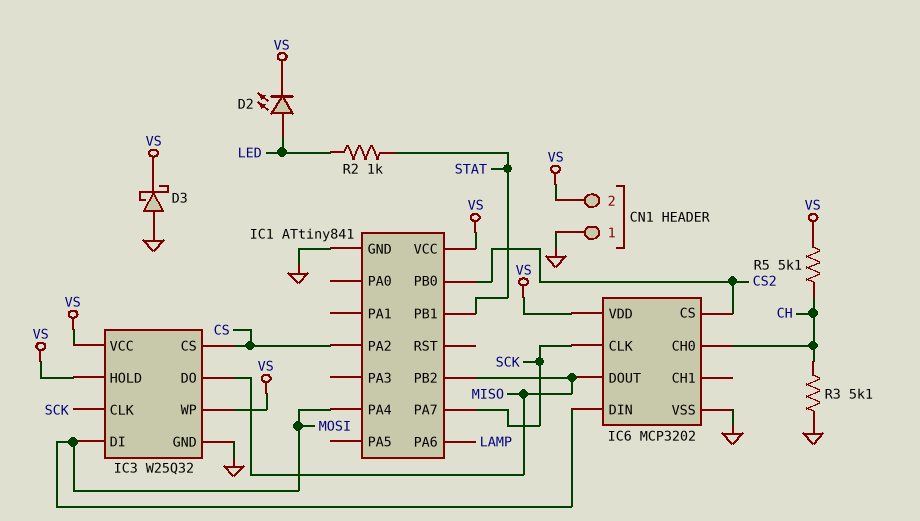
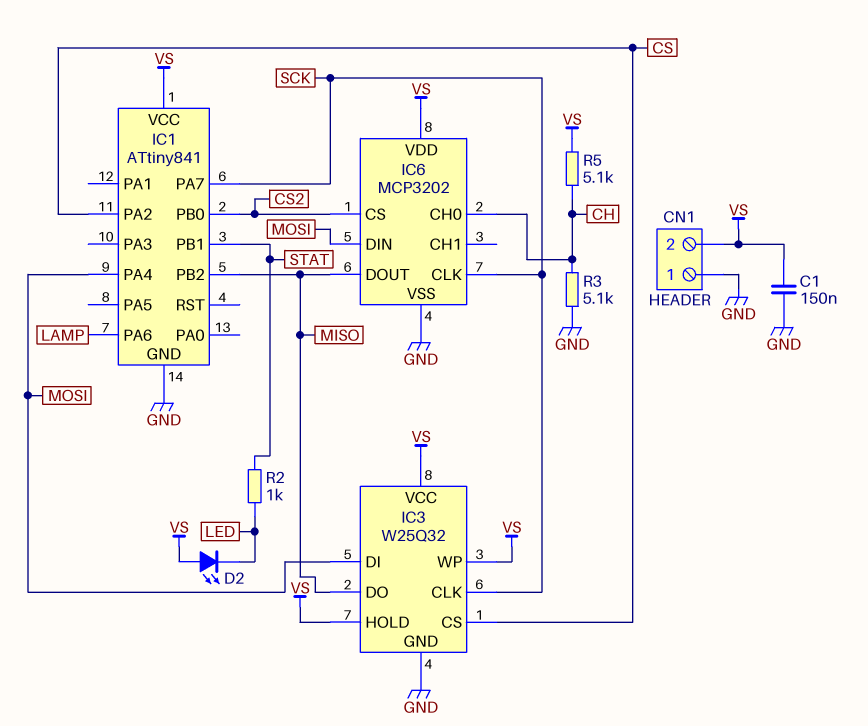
C1: none -> 150nF (GND, VS)
D2: LED (A LED, K VS) -> LED (A VS, K LED)
D3: schottky (A GND, K VS) -> none

